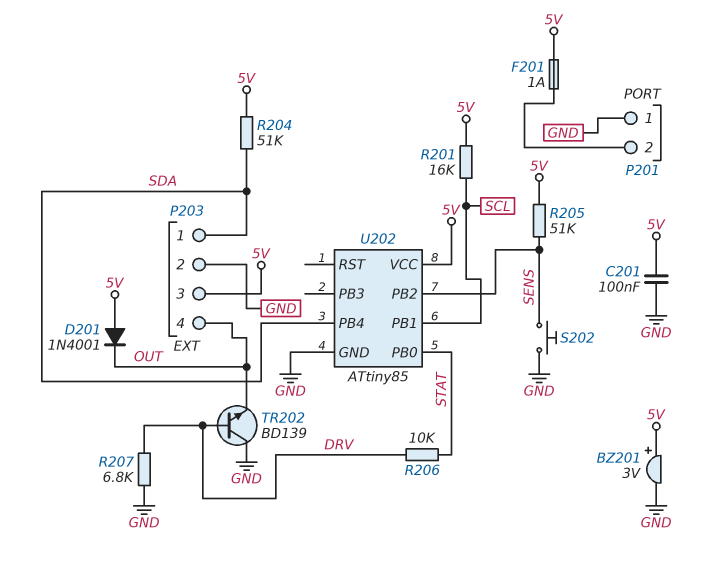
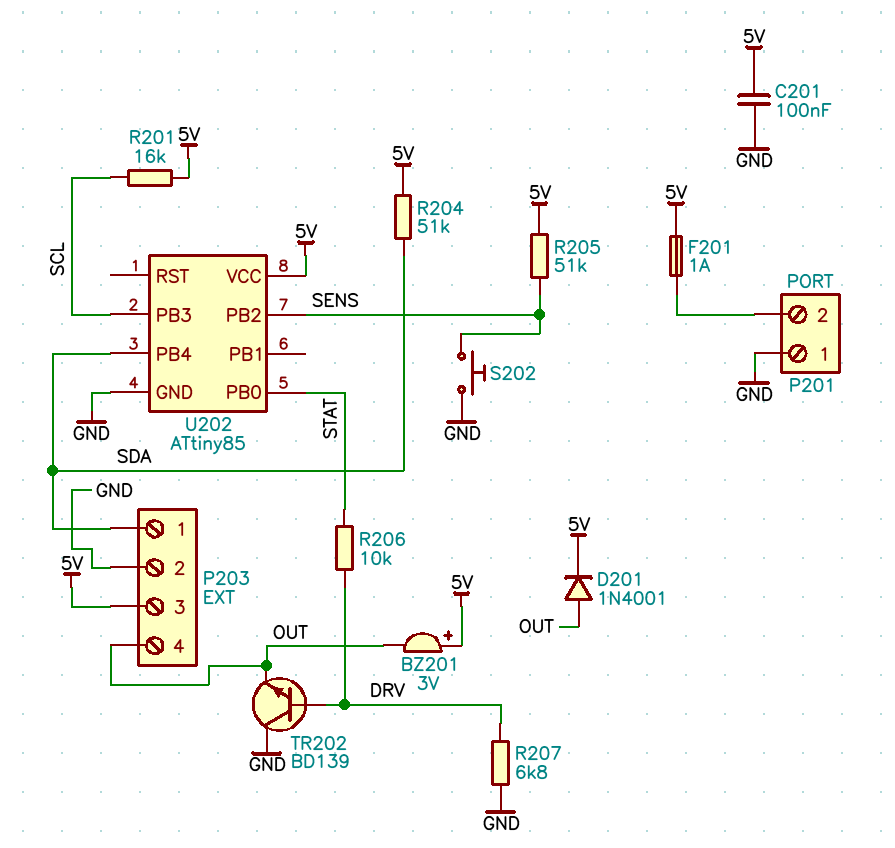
BZ201: buzzer 3V (plus 5V, minus GND) -> buzzer 3V (plus 5V, minus OUT)
D201: diode 1N4001 (A 5V, K OUT) -> diode 1N4001 (A OUT, K 5V)
U202 pin PB1: SCL -> none
U202 pin PB3: none -> SCL

